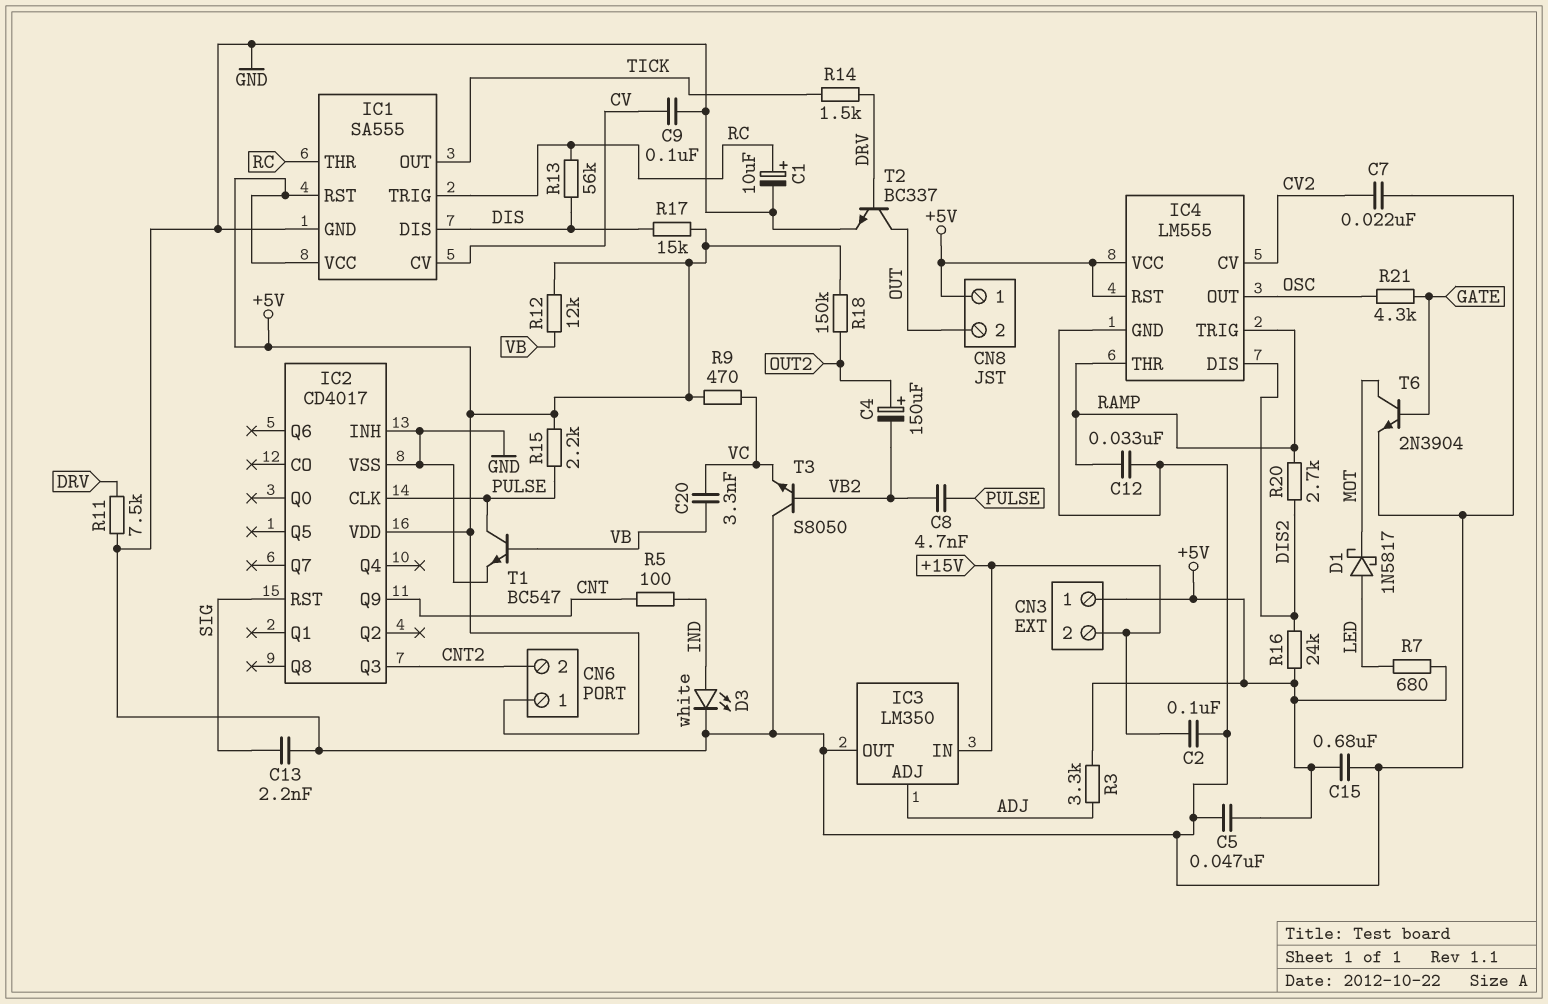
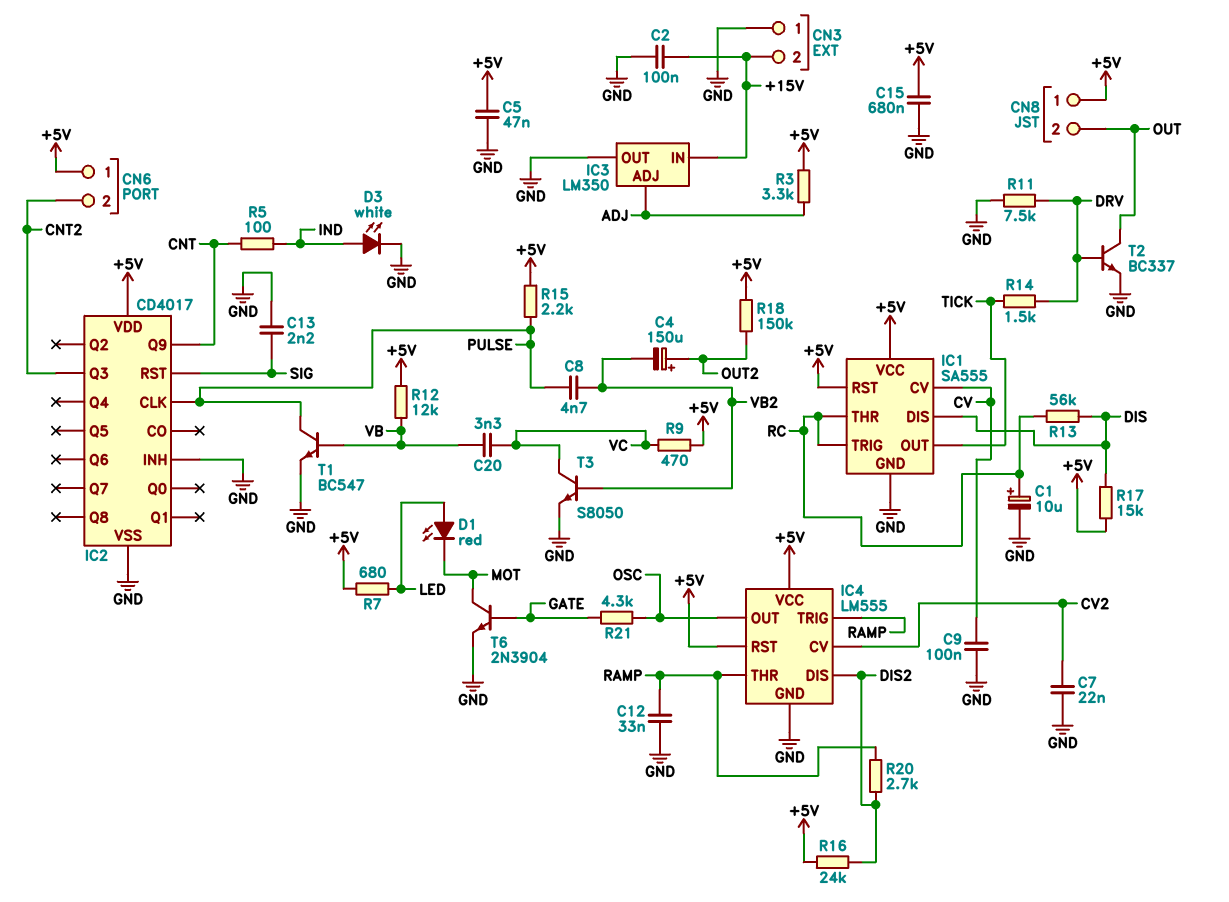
CN3 pin 1: +5V -> GND
D1: schottky 1N5817 (A LED, K MOT) -> LED red (A LED, K MOT)
T3: NPN S8050 (B VB2, C GND, E VC) -> NPN S8050 (B VB2, C VC, E GND)

